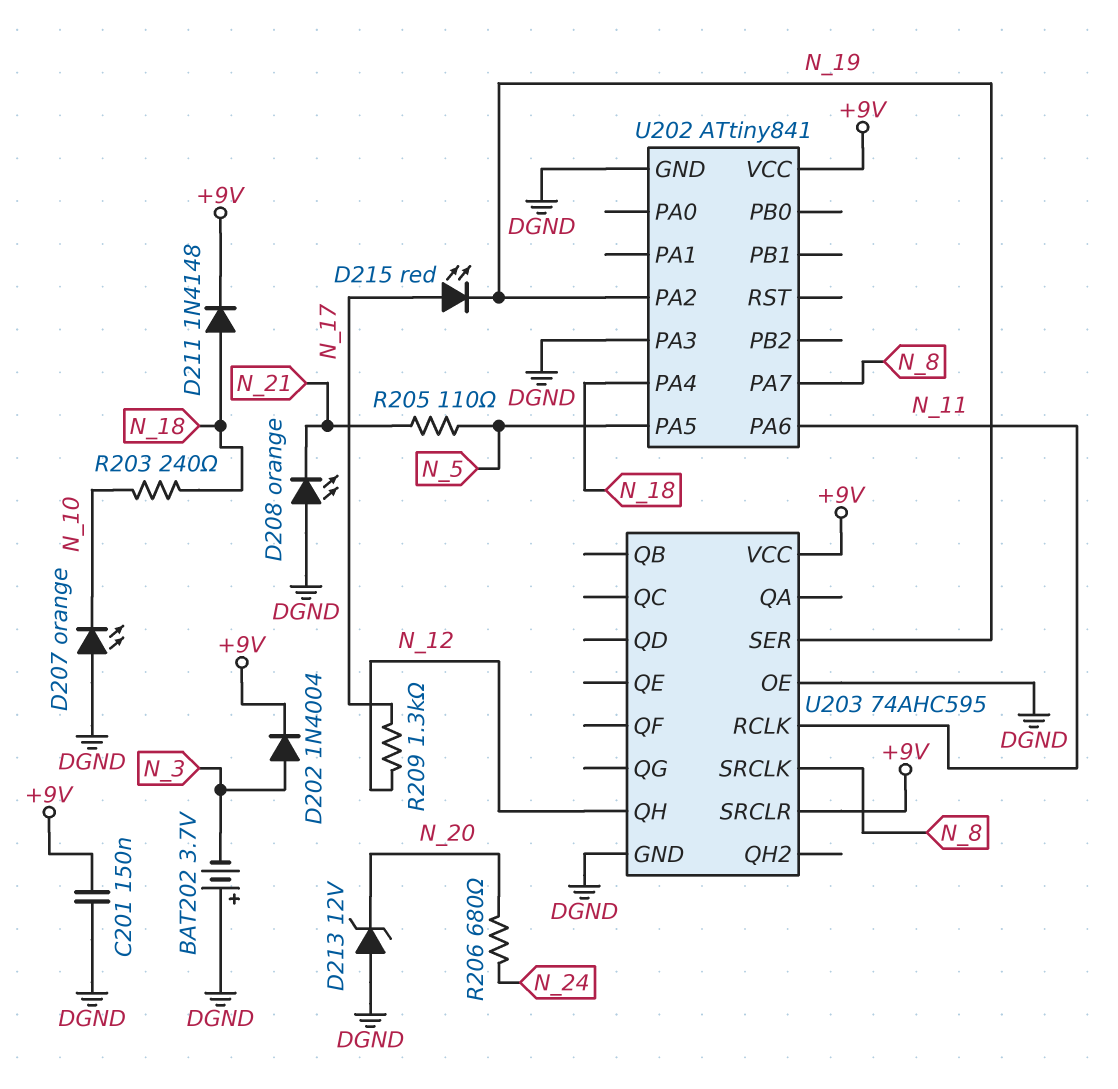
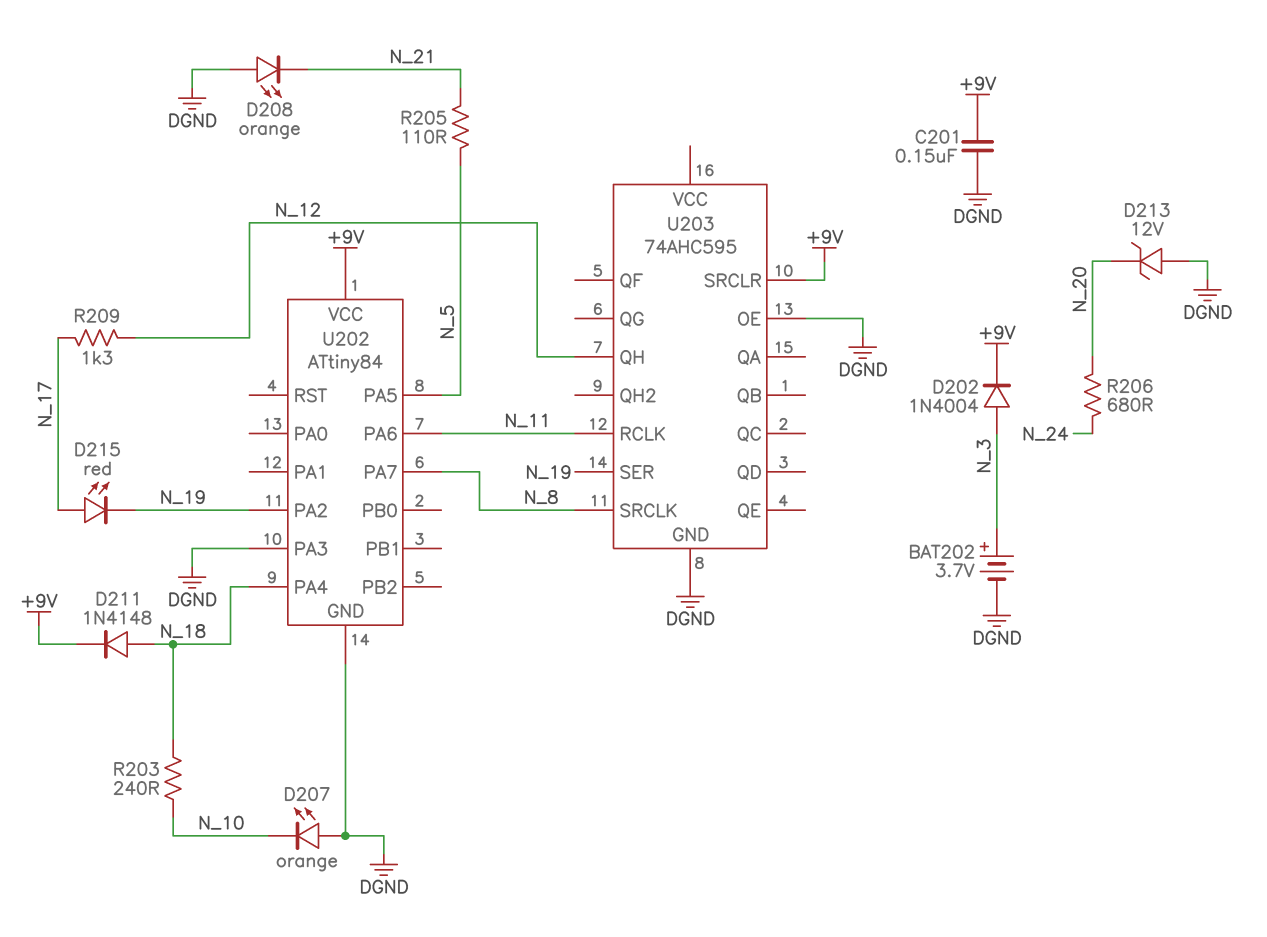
BAT202: 3.7V (plus DGND, minus N_3) -> 3.7V (plus N_3, minus DGND)
U202: ATtiny841 -> ATtiny84
U203 pin VCC: +9V -> none

